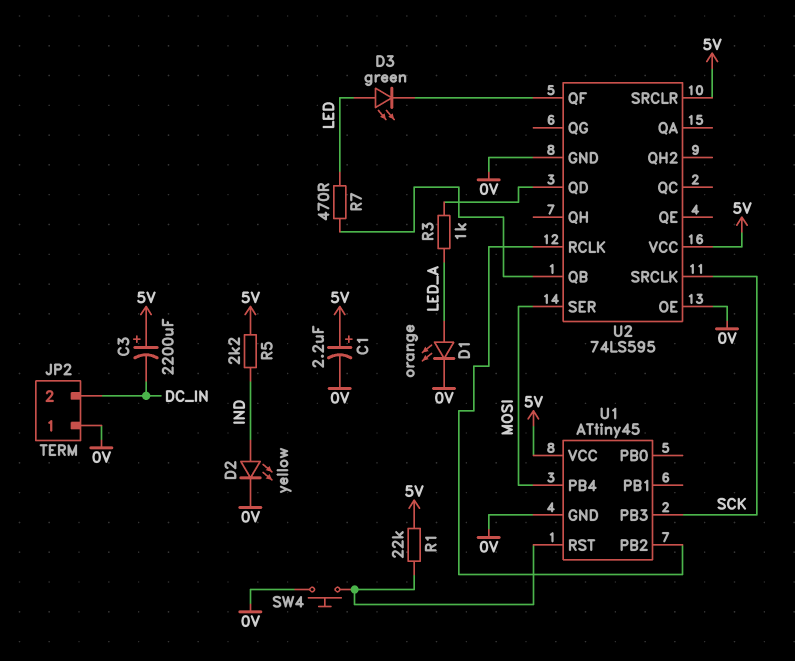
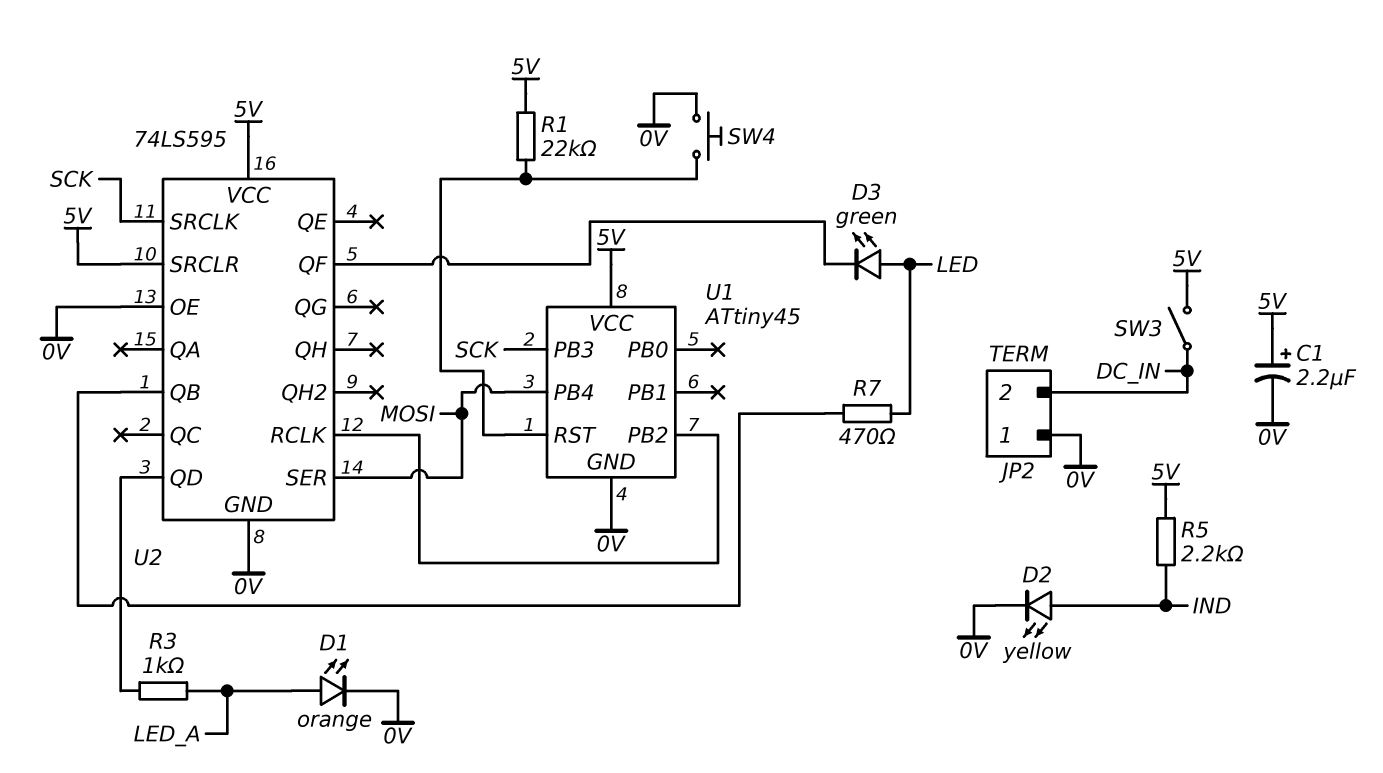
C3: 2200uF (plus 5V, minus DC_IN) -> none
SW3: none -> switch (5V, DC_IN)

